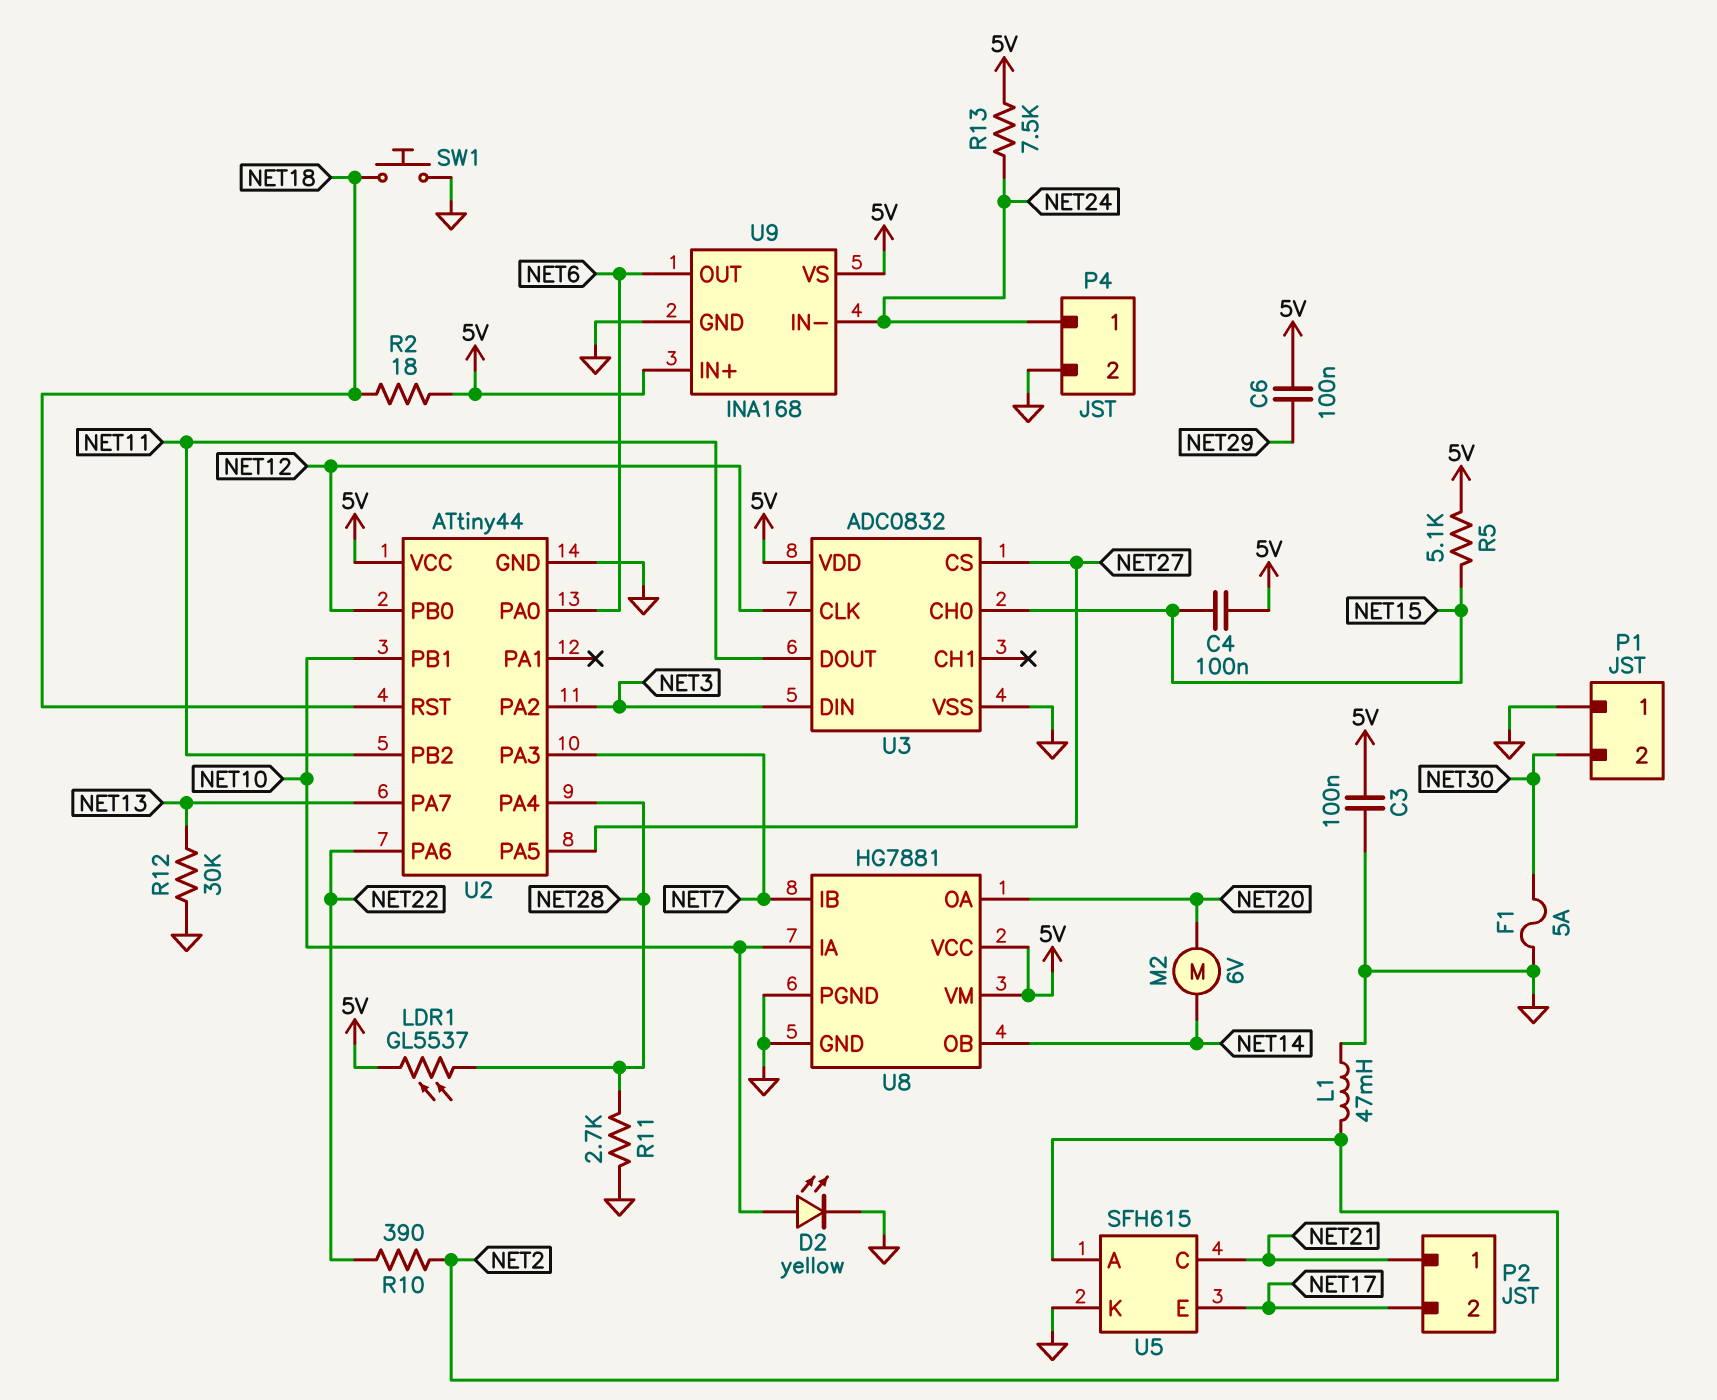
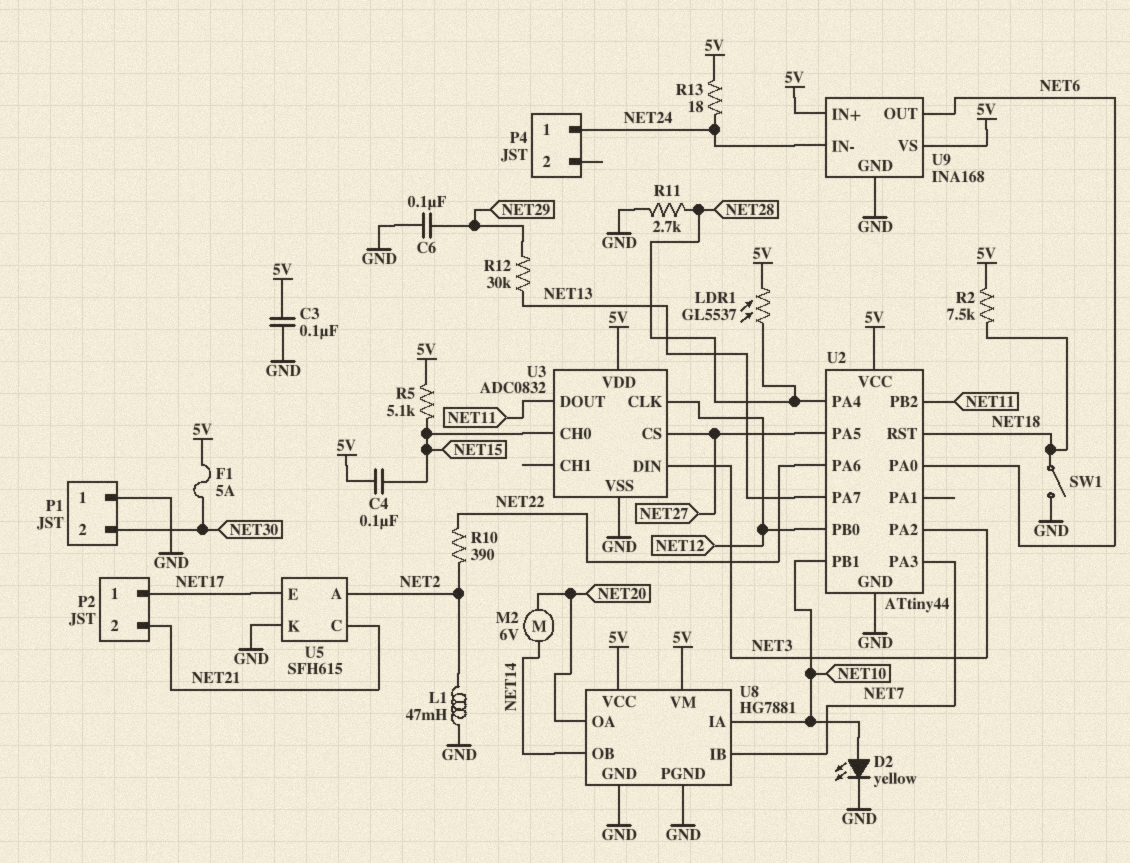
C6: 100nF (5V, NET29) -> 100nF (GND, NET29)
F1: 5A (GND, NET30) -> 5A (5V, NET30)
P2 pin 1: NET21 -> NET17
P2 pin 2: NET17 -> NET21
P4 pin 2: GND -> none
R2: 18 (5V, NET18) -> 7.5k (5V, NET18)
R12: 30k (GND, NET13) -> 30k (NET13, NET29)
R13: 7.5k (5V, NET24) -> 18 (5V, NET24)
SW1: button (GND, NET18) -> switch (GND, NET18)

